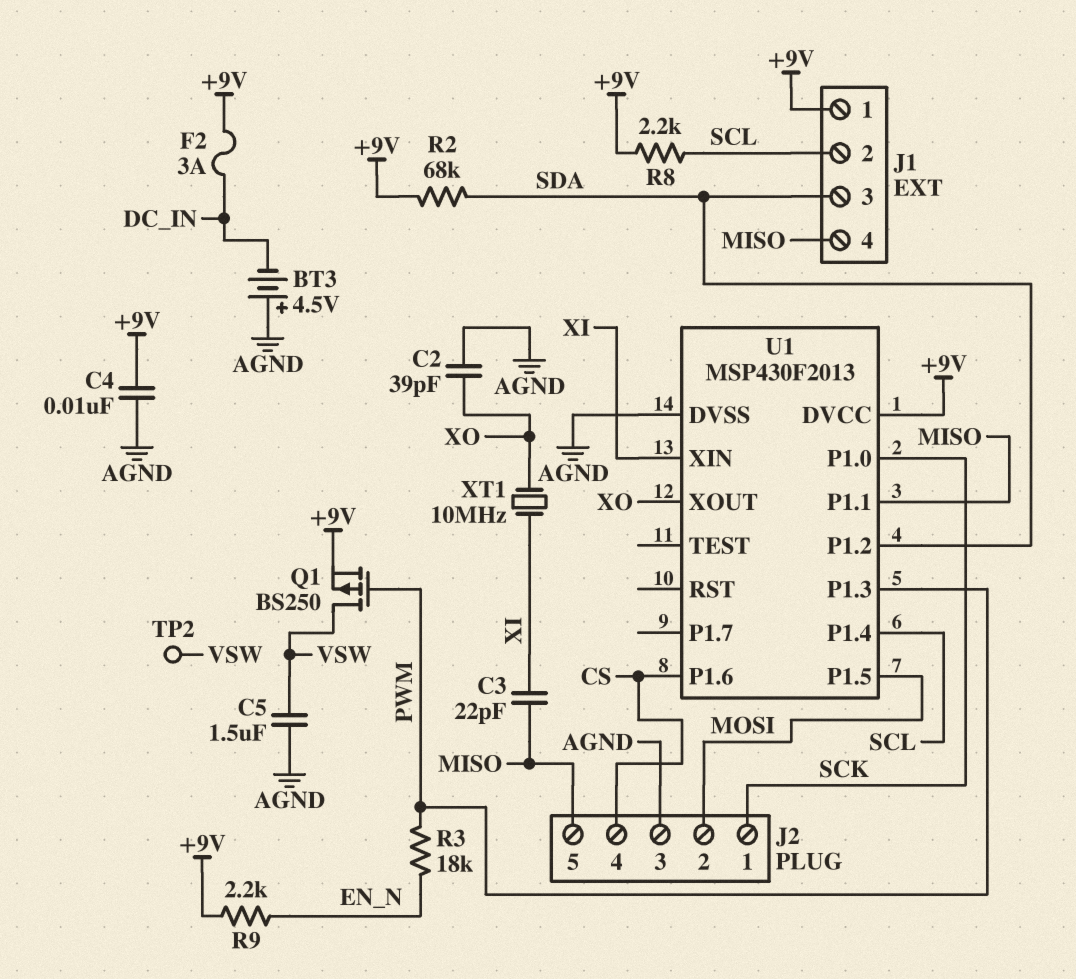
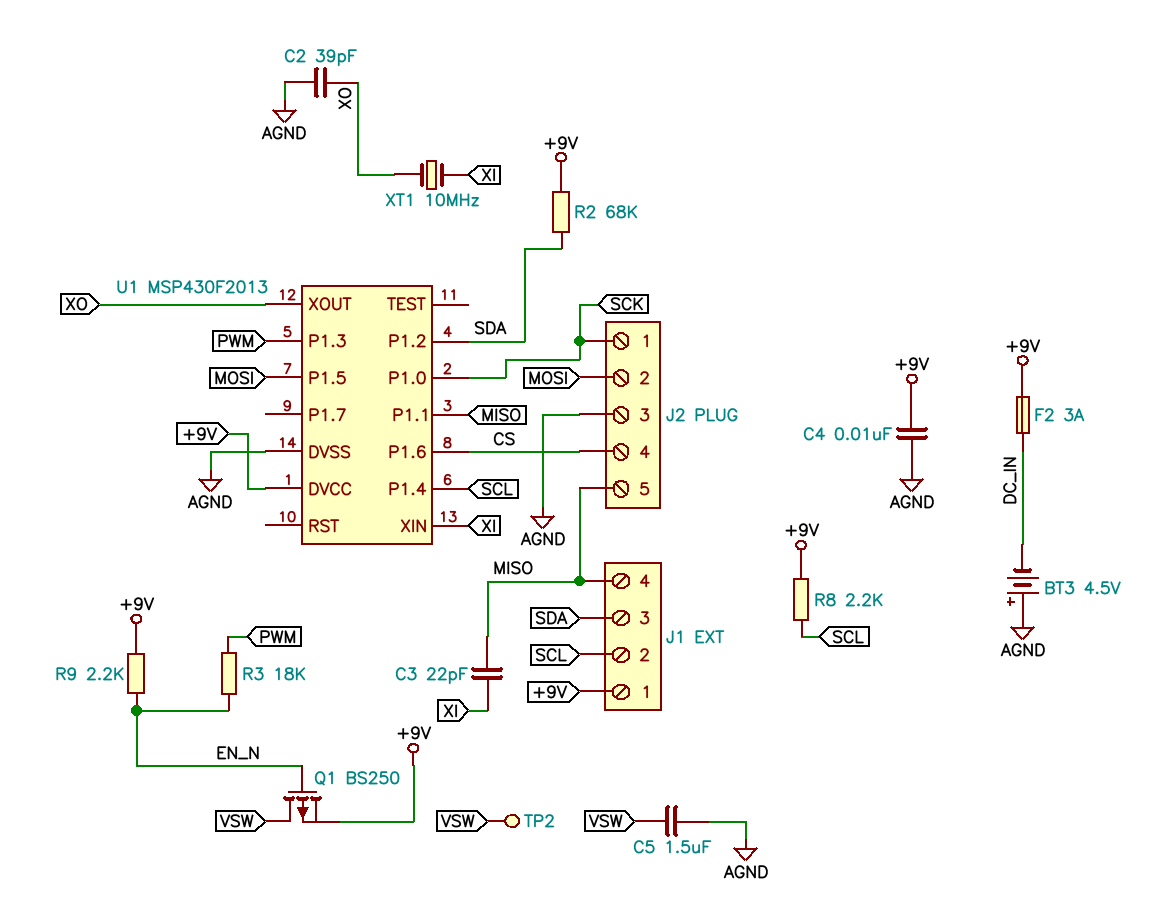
Q1: PMOS BS250 (G PWM, D VSW, S +9V) -> PMOS BS250 (G EN_N, D VSW, S +9V)

